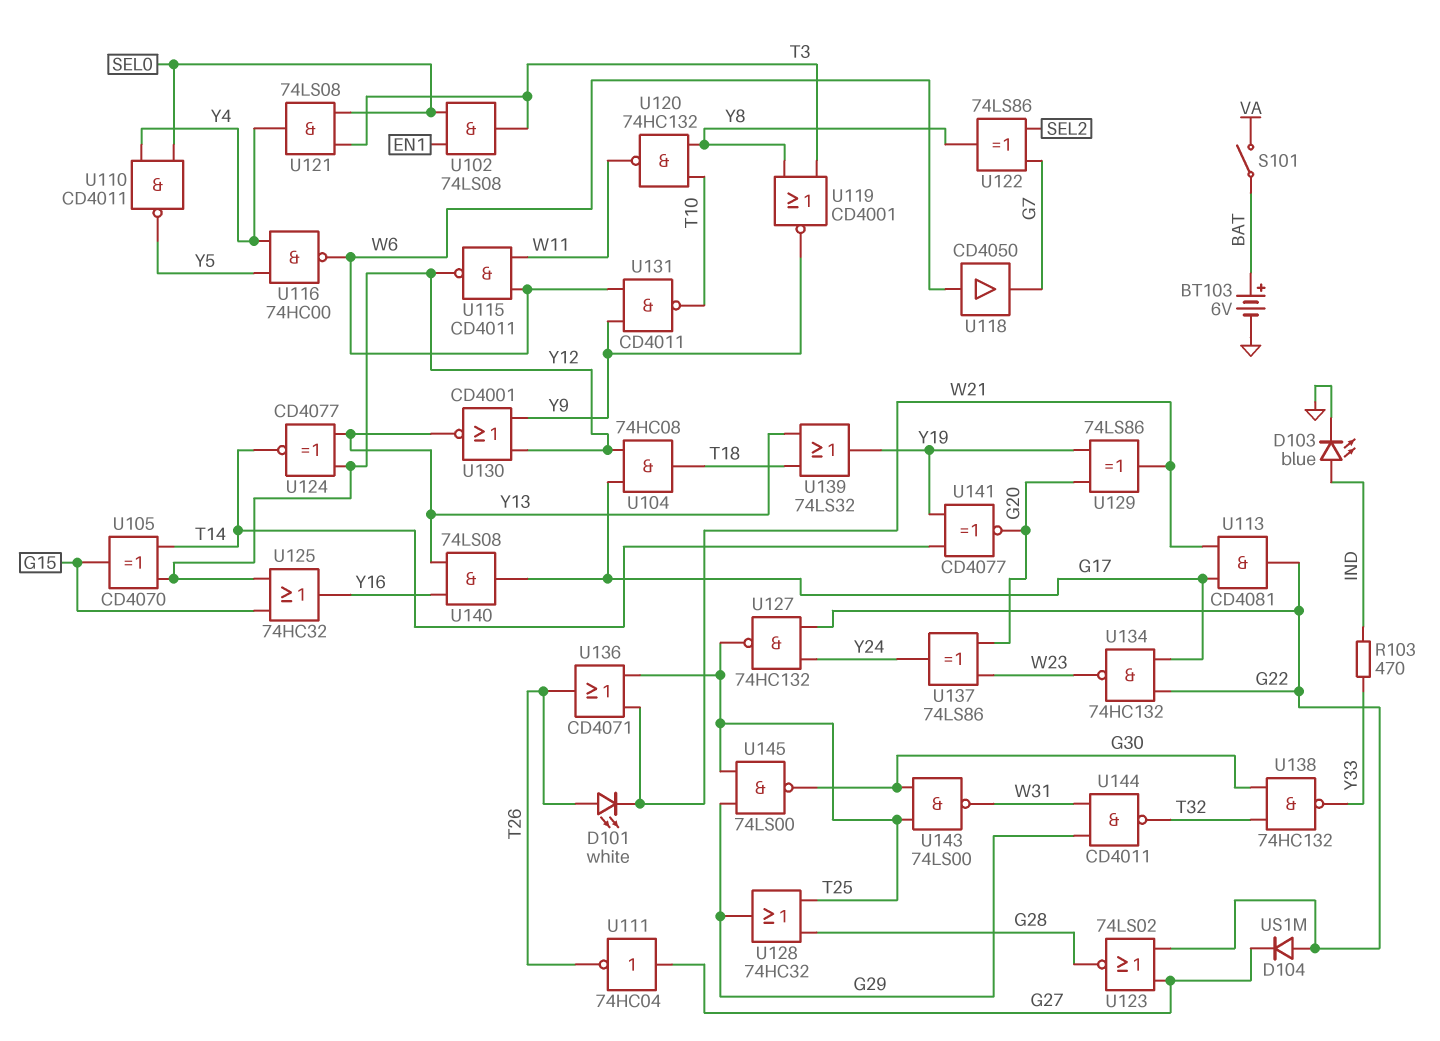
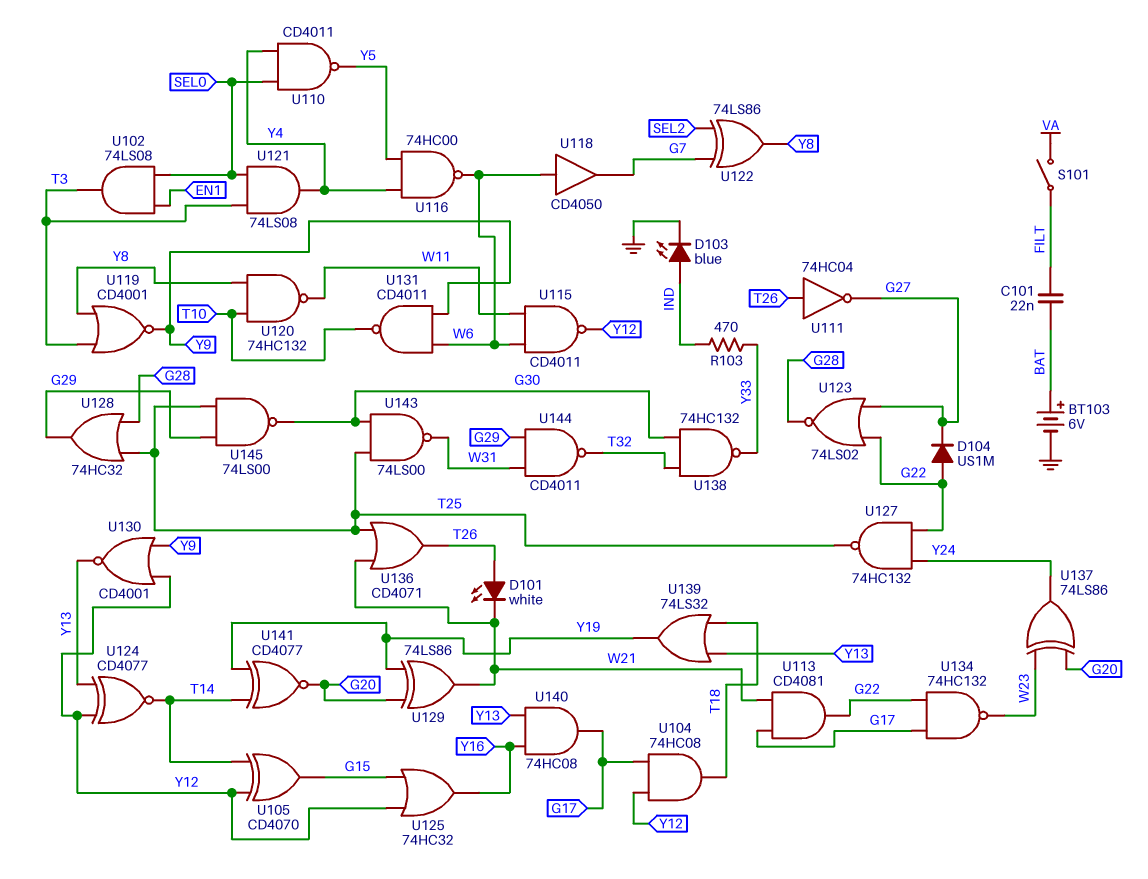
C101: none -> 22nF (BAT, FILT)
S101: switch (BAT, VA) -> switch (FILT, VA)
U111: NOT 74HC04 (in G27, out T26) -> NOT 74HC04 (in T26, out G27)
U140: AND 74LS08 (in Y13, in Y16, out G17) -> AND 74HC08 (in Y13, in Y16, out G17)

